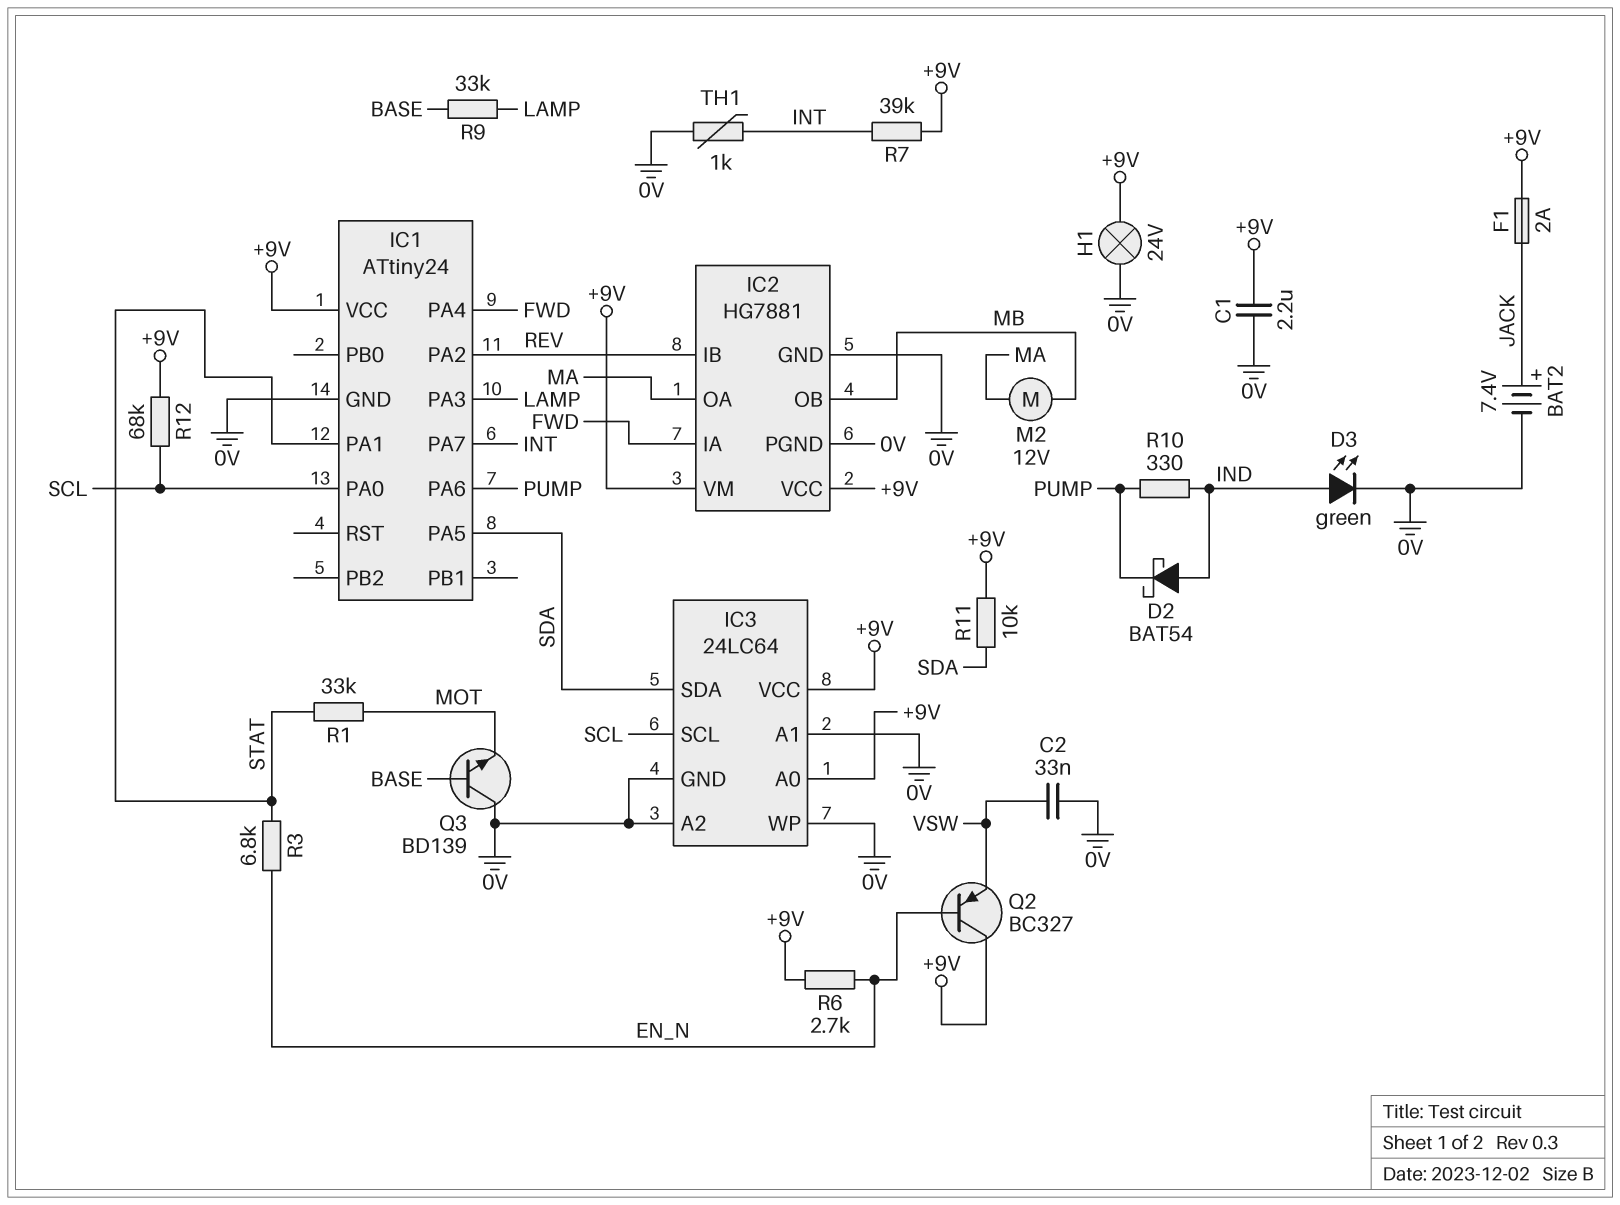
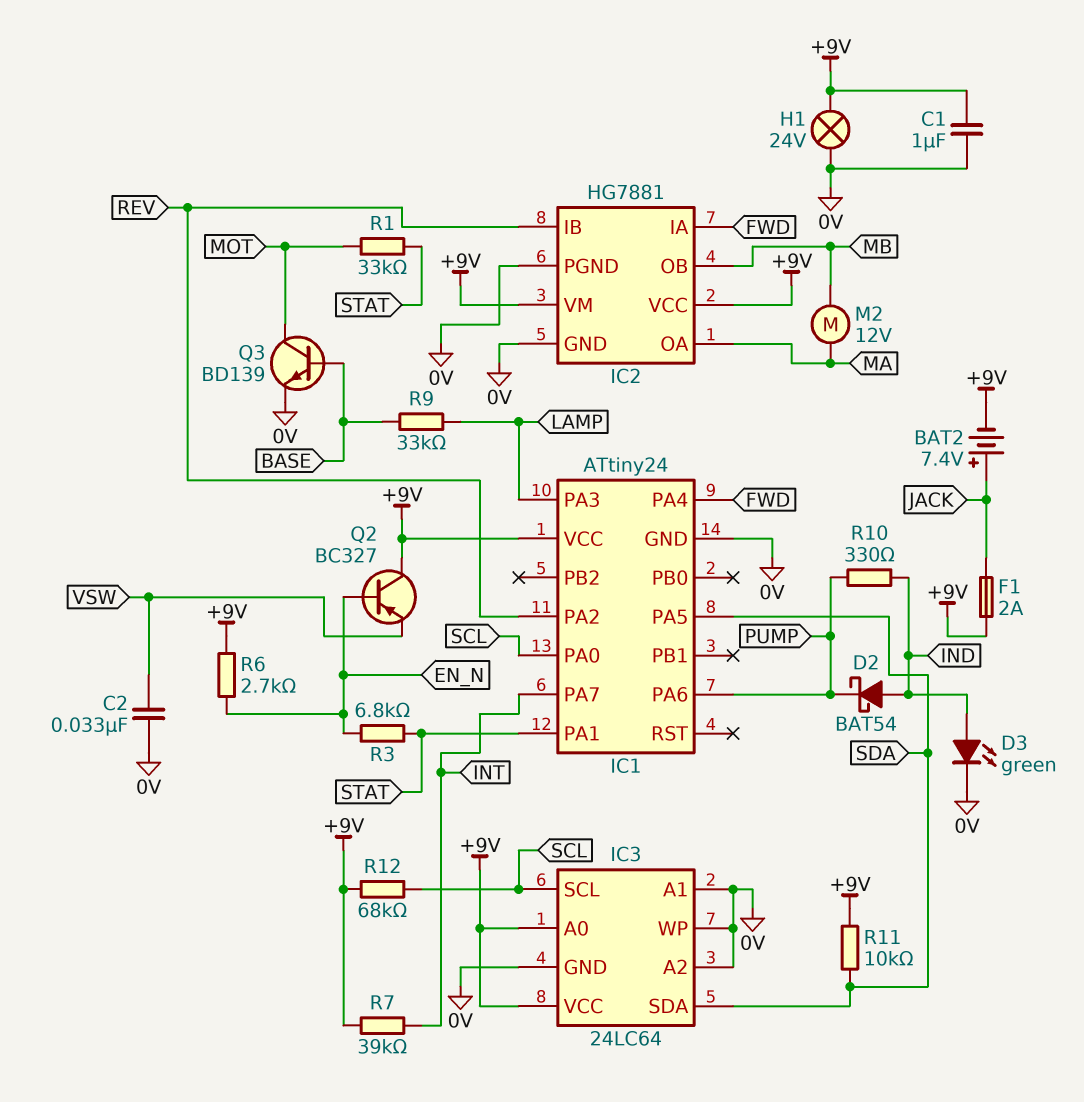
BAT2: 7.4V (plus JACK, minus 0V) -> 7.4V (plus JACK, minus +9V)
C1: 2.2uF (+9V, 0V) -> 1uF (+9V, 0V)
Q3: NPN BD139 (B BASE, C 0V, E MOT) -> NPN BD139 (B BASE, C MOT, E 0V)
TH1: 1k (0V, INT) -> none

